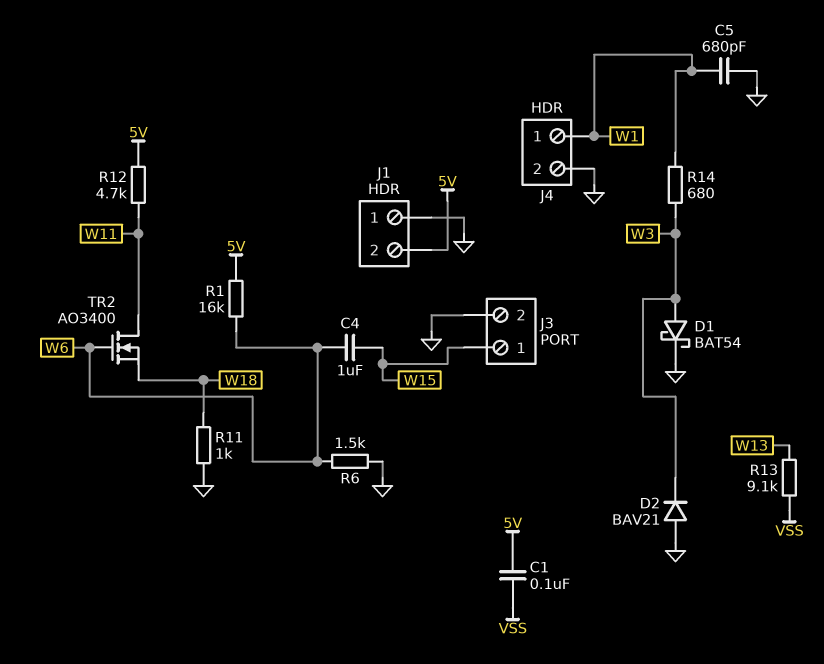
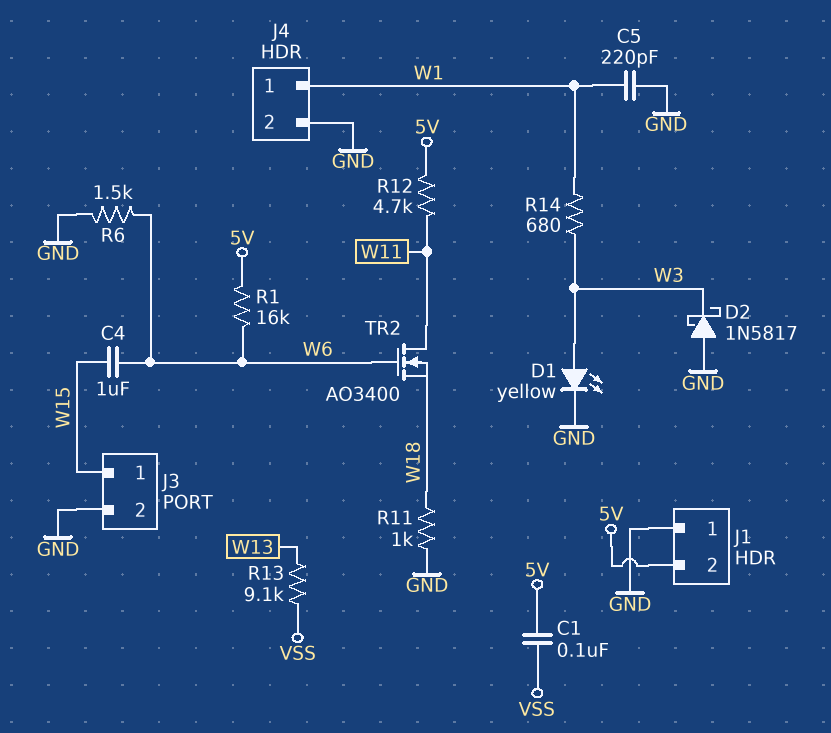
C5: 680pF (GND, W1) -> 220pF (GND, W1)
D1: schottky BAT54 (A W3, K GND) -> LED yellow (A W3, K GND)
D2: diode BAV21 (A GND, K W3) -> schottky 1N5817 (A GND, K W3)

